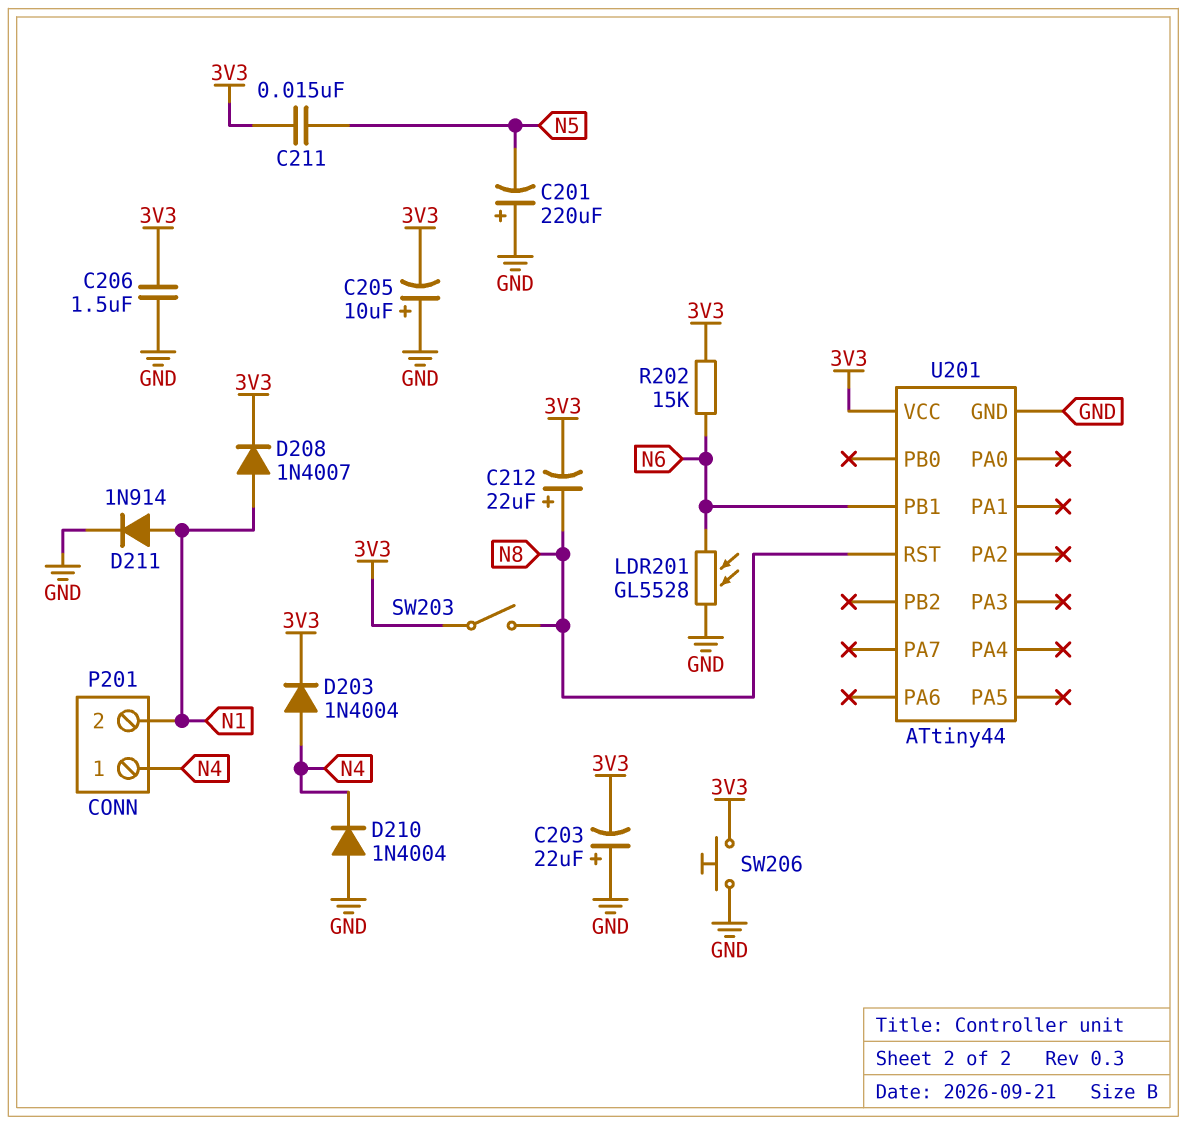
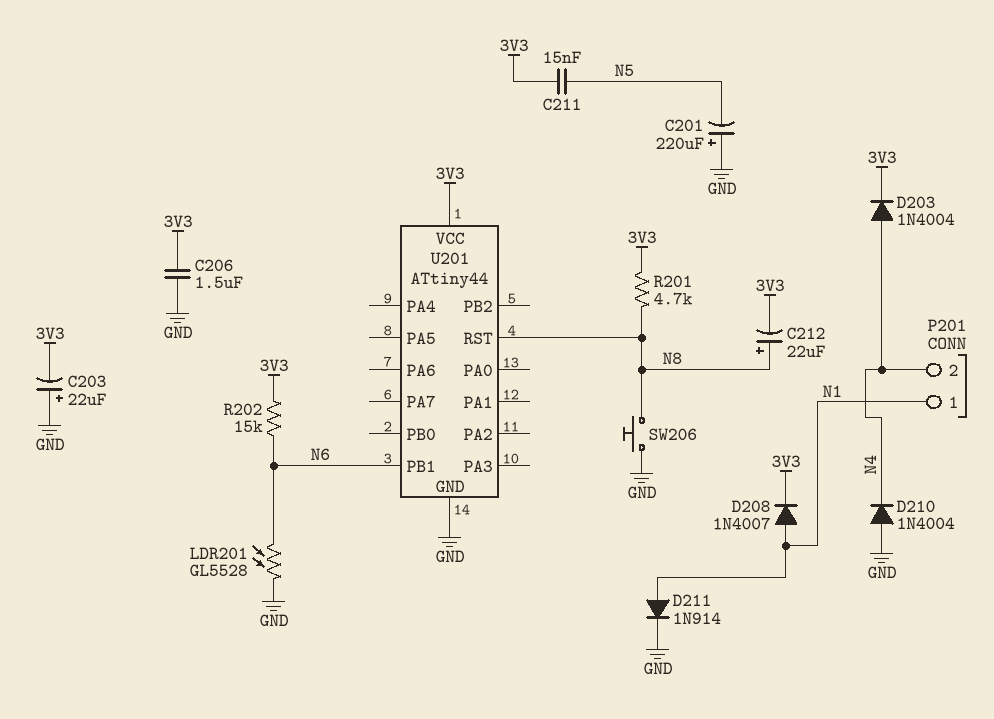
C205: 10uF (plus GND, minus 3V3) -> none
P201 pin 1: N4 -> N1
P201 pin 2: N1 -> N4
R201: none -> 4.7k (3V3, N8)
SW203: switch (3V3, N8) -> none
SW206: button (3V3, GND) -> button (GND, N8)

